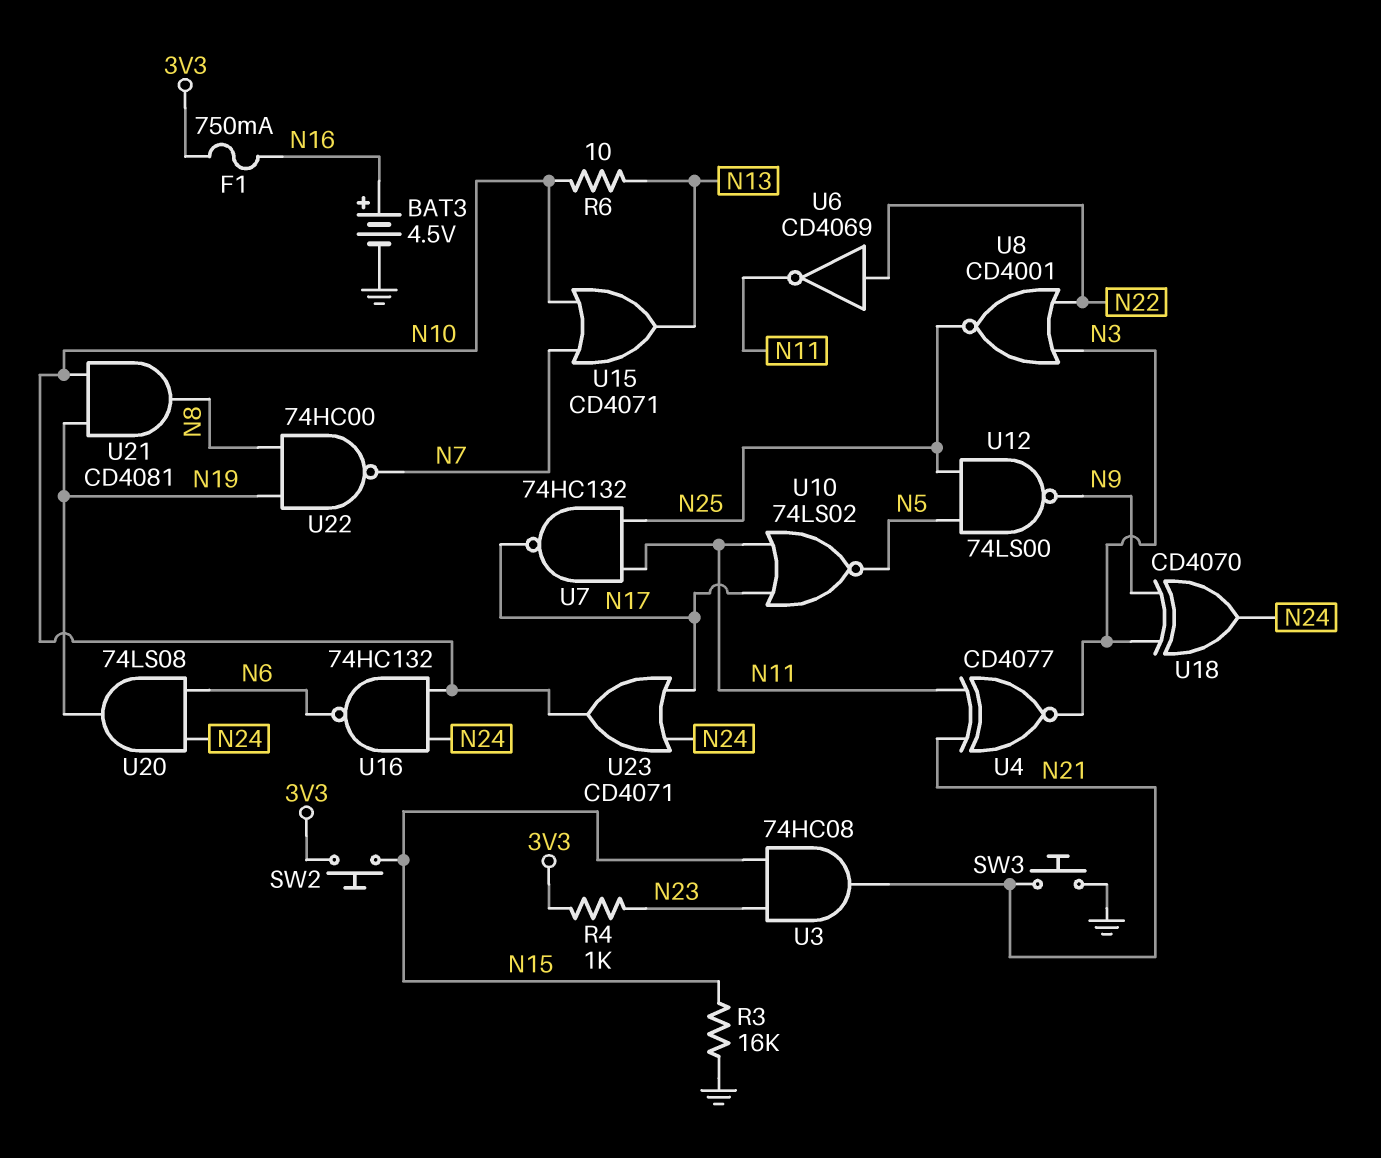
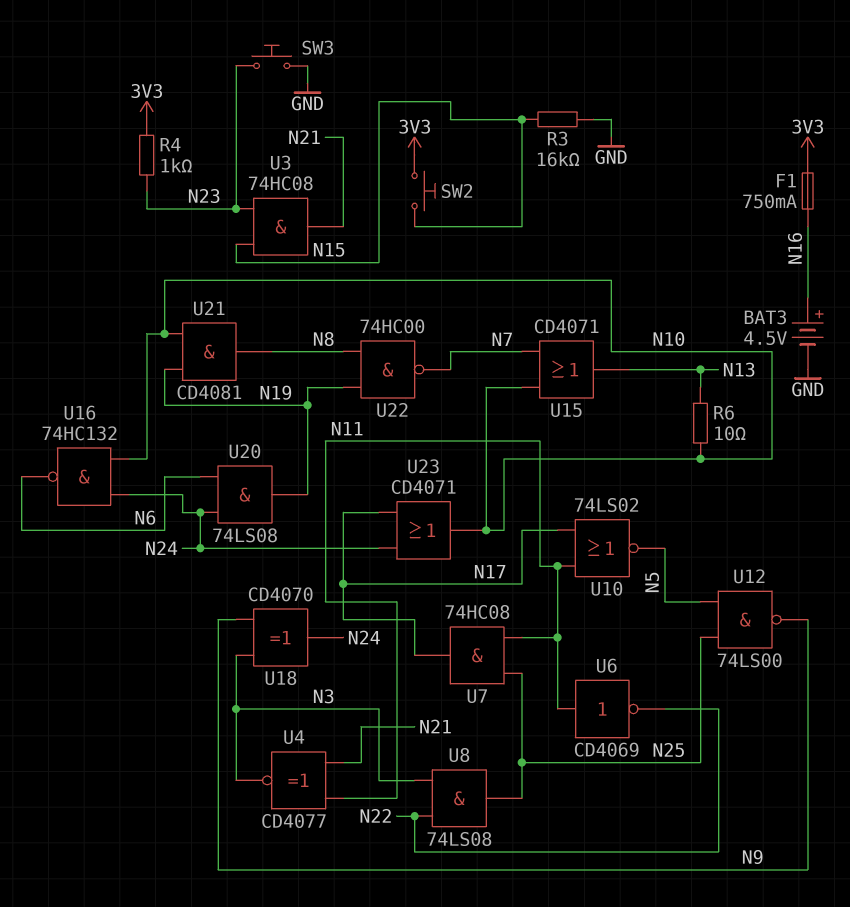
SW3: button (GND, N21) -> button (GND, N23)
U6: NOT CD4069 (in N22, out N11) -> NOT CD4069 (in N11, out N22)
U7: NAND 74HC132 (in N11, in N25, out N17) -> AND 74HC08 (in N11, in N25, out N17)
U8: NOR CD4001 (in N3, in N22, out N25) -> AND 74LS08 (in N3, in N22, out N25)

